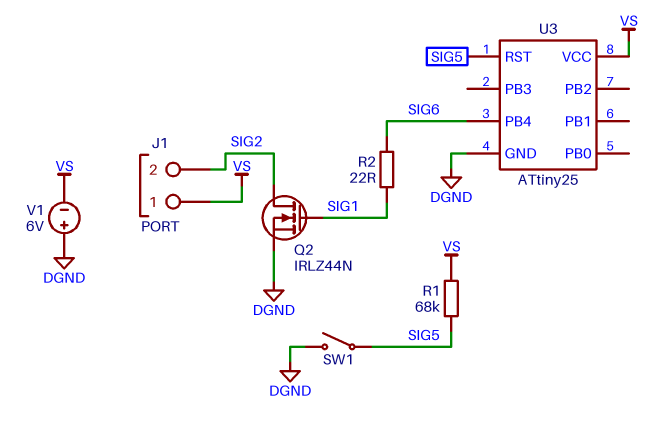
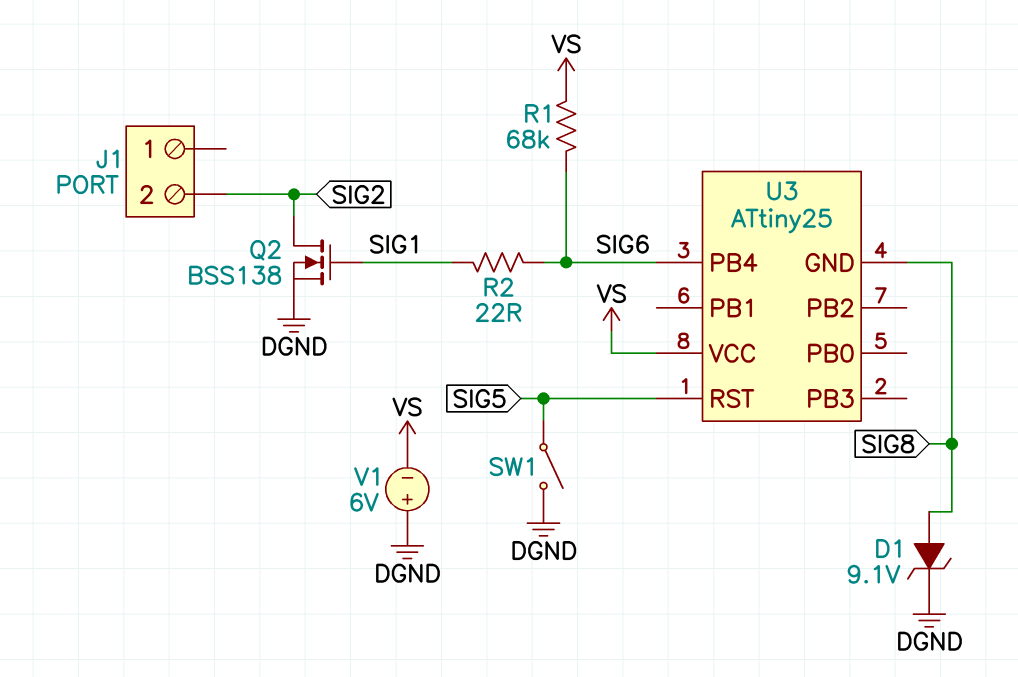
D1: none -> zener 9.1V (A SIG8, K DGND)
J1 pin 1: VS -> none
Q2: NMOS IRLZ44N (G SIG1, D SIG2, S DGND) -> NMOS BSS138 (G SIG1, D SIG2, S DGND)
R1: 68k (SIG5, VS) -> 68k (SIG6, VS)
U3 pin GND: DGND -> SIG8

